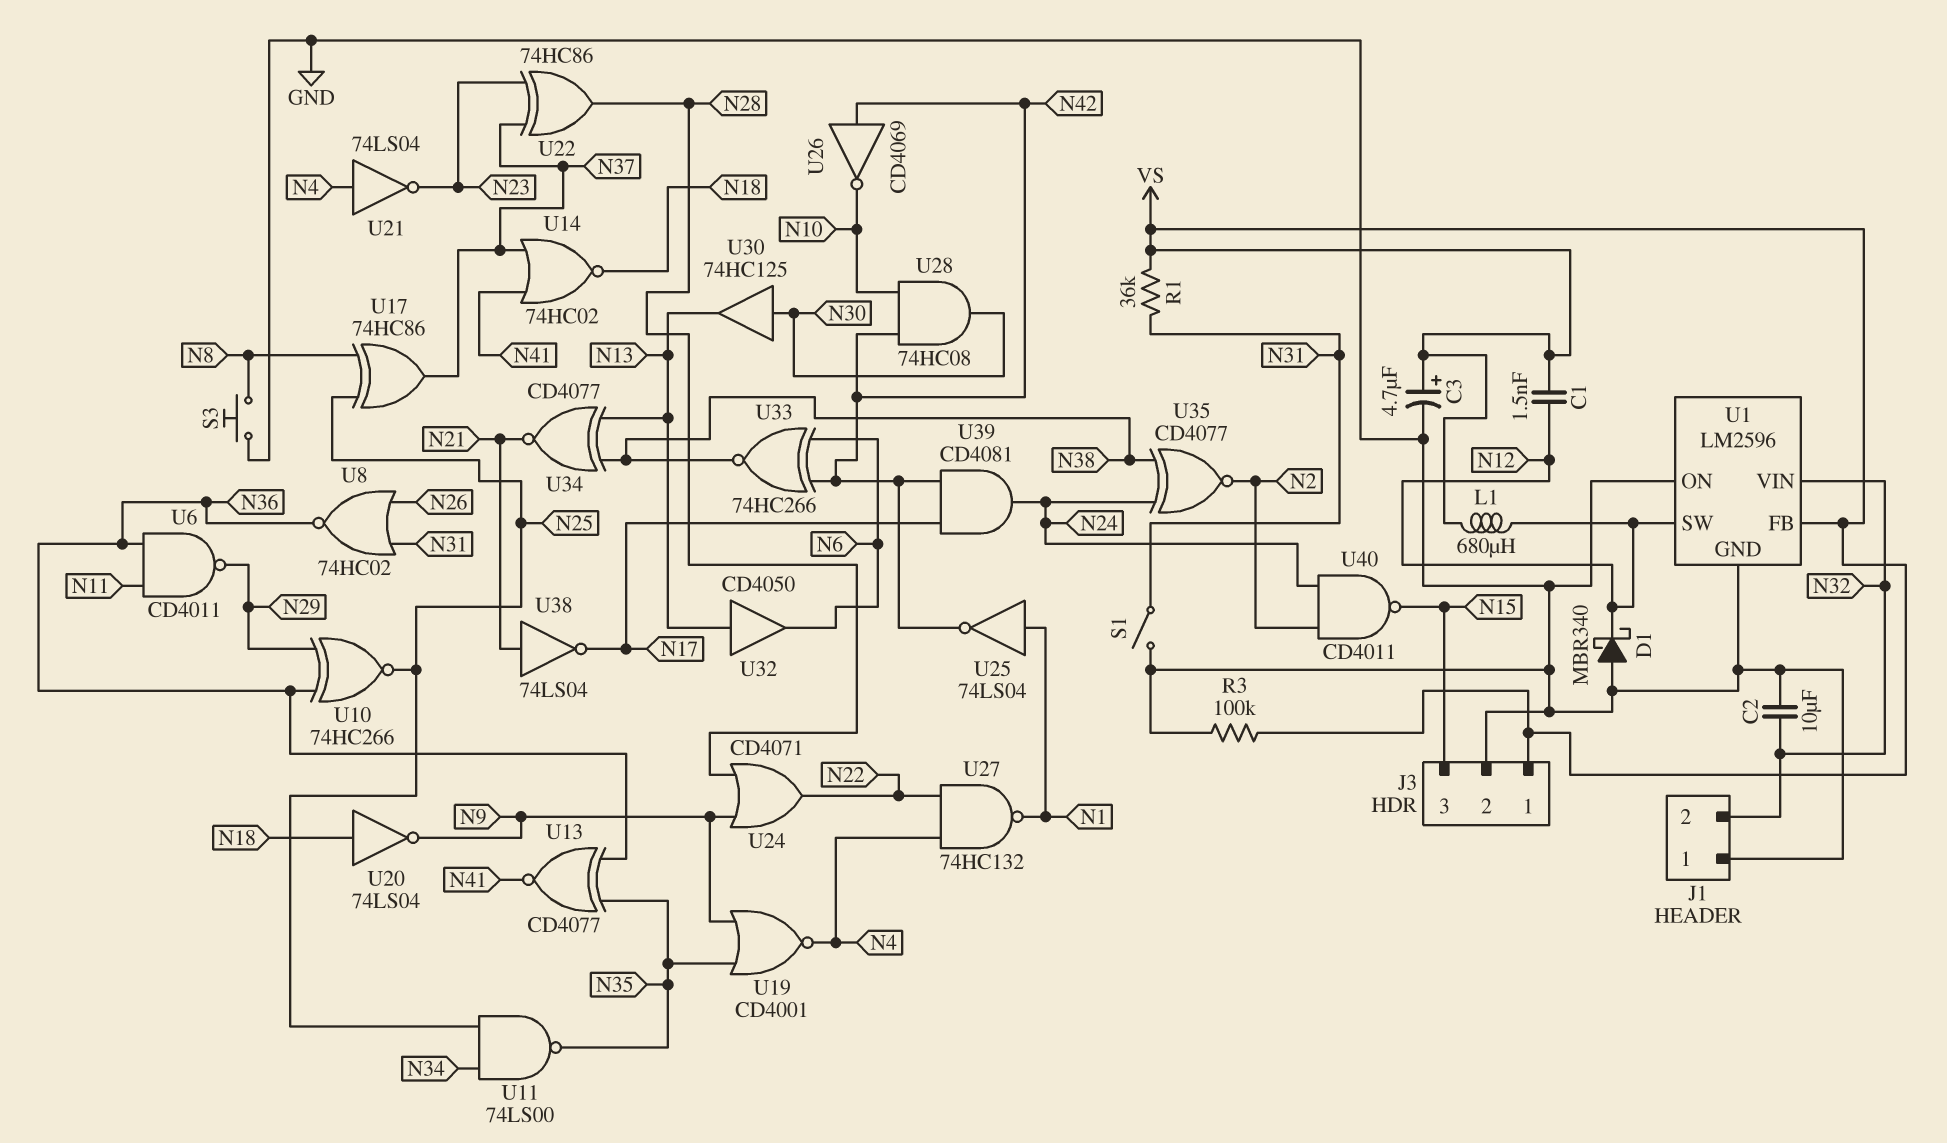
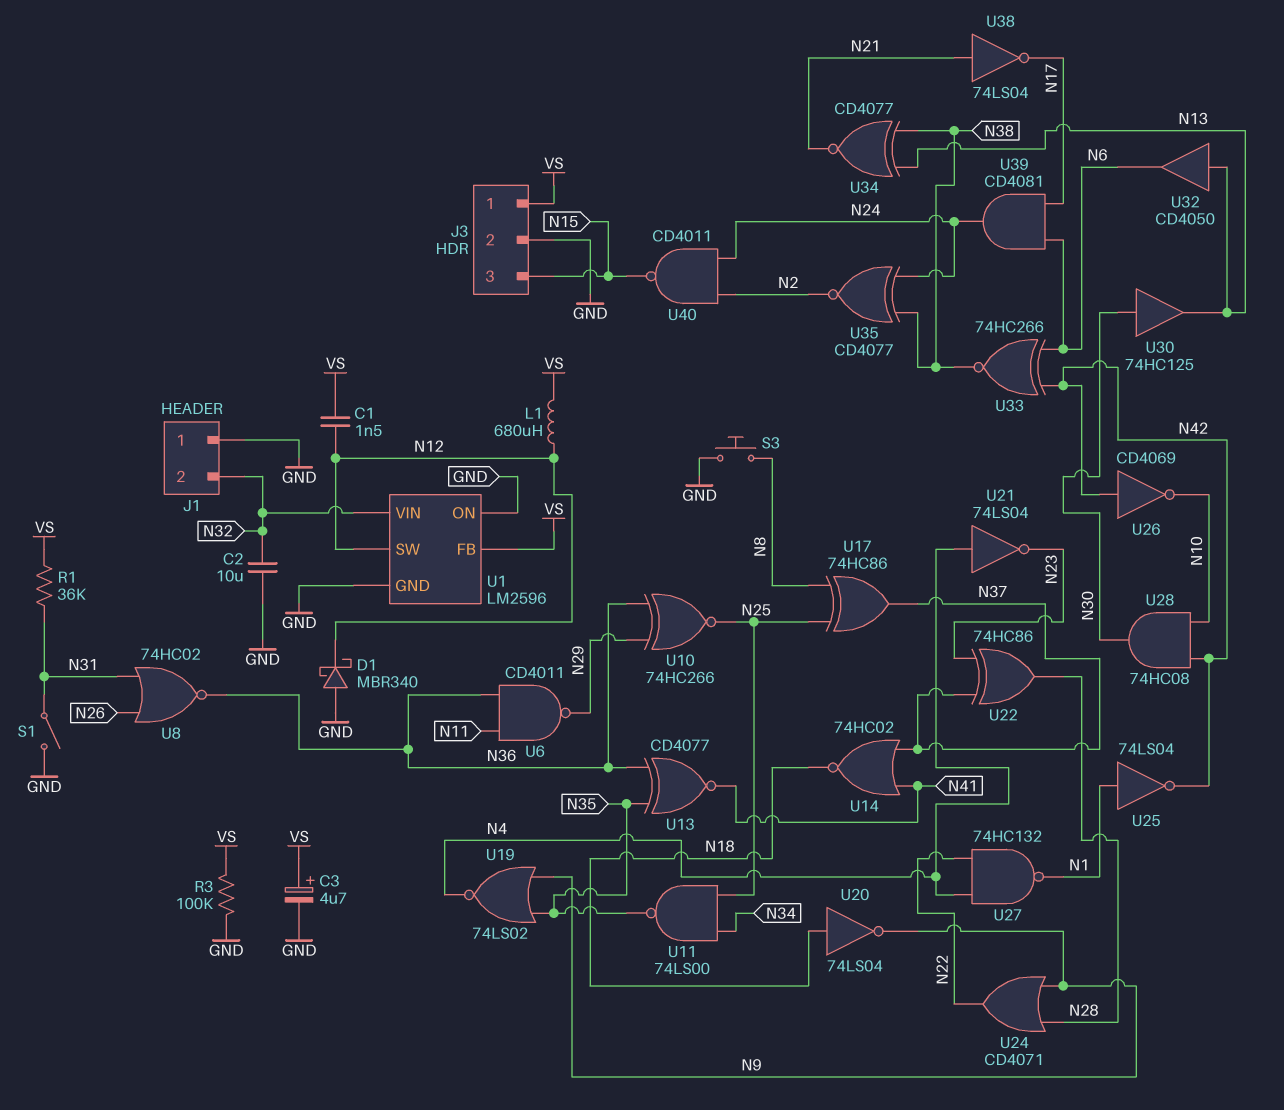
U19: NOR CD4001 (in N9, in N35, out N4) -> NOR 74LS02 (in N9, in N35, out N4)
U39: AND CD4081 (in N17, in N42, out N24) -> AND CD4081 (in N6, in N17, out N24)

